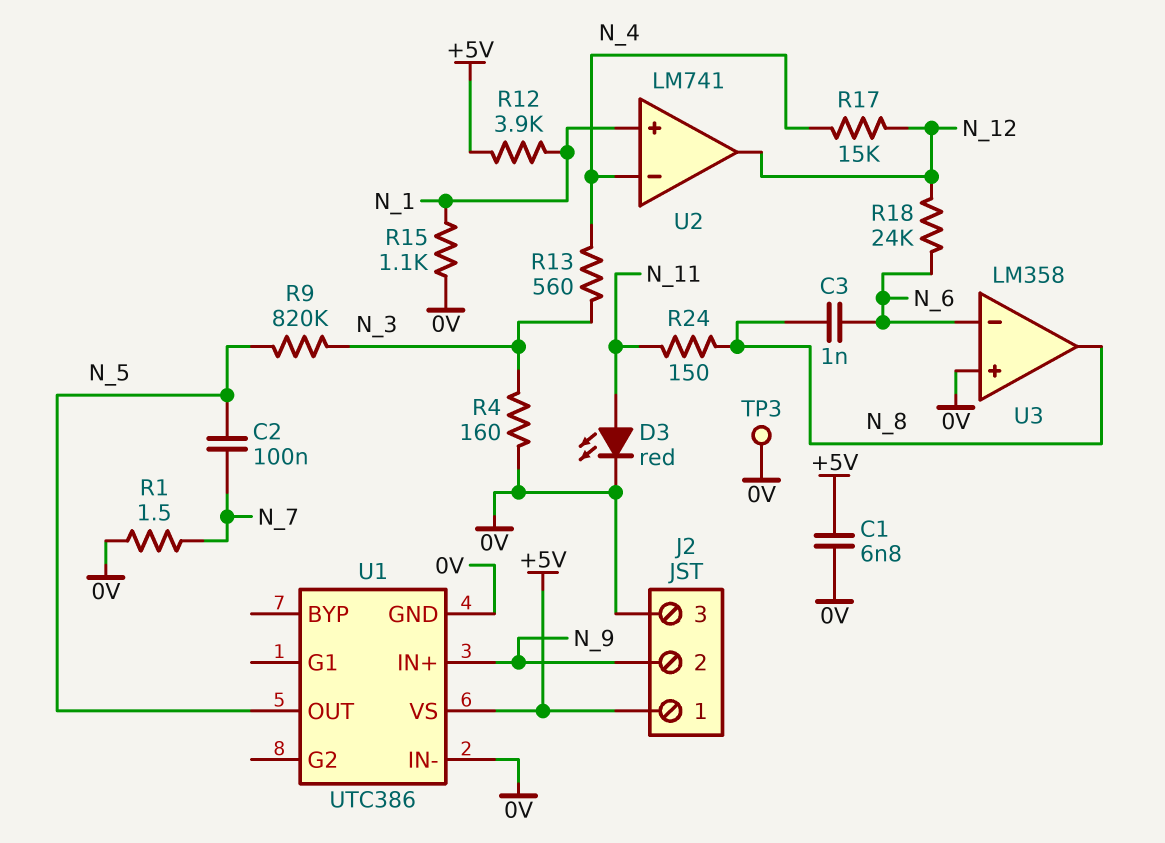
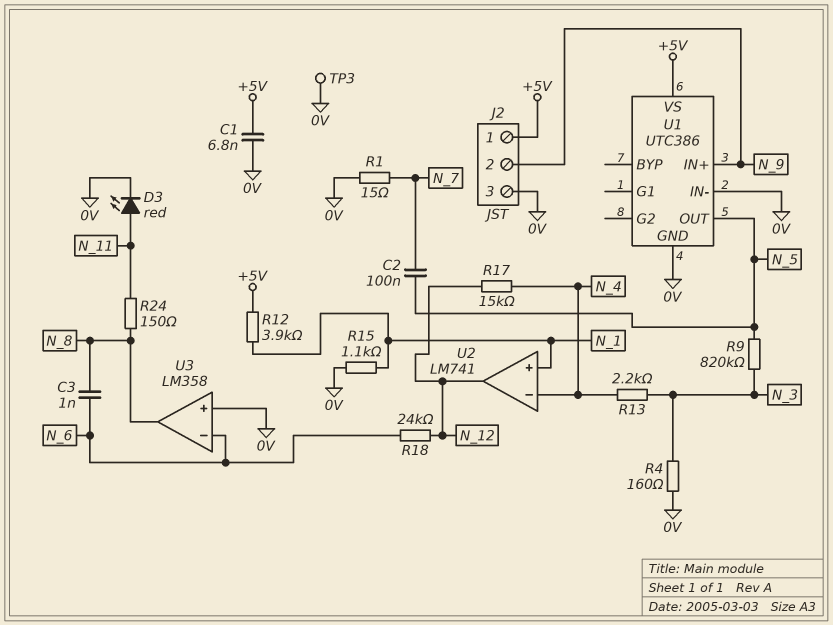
R1: 1.5 (0V, N_7) -> 15 (0V, N_7)
R13: 560 (N_3, N_4) -> 2.2k (N_3, N_4)

